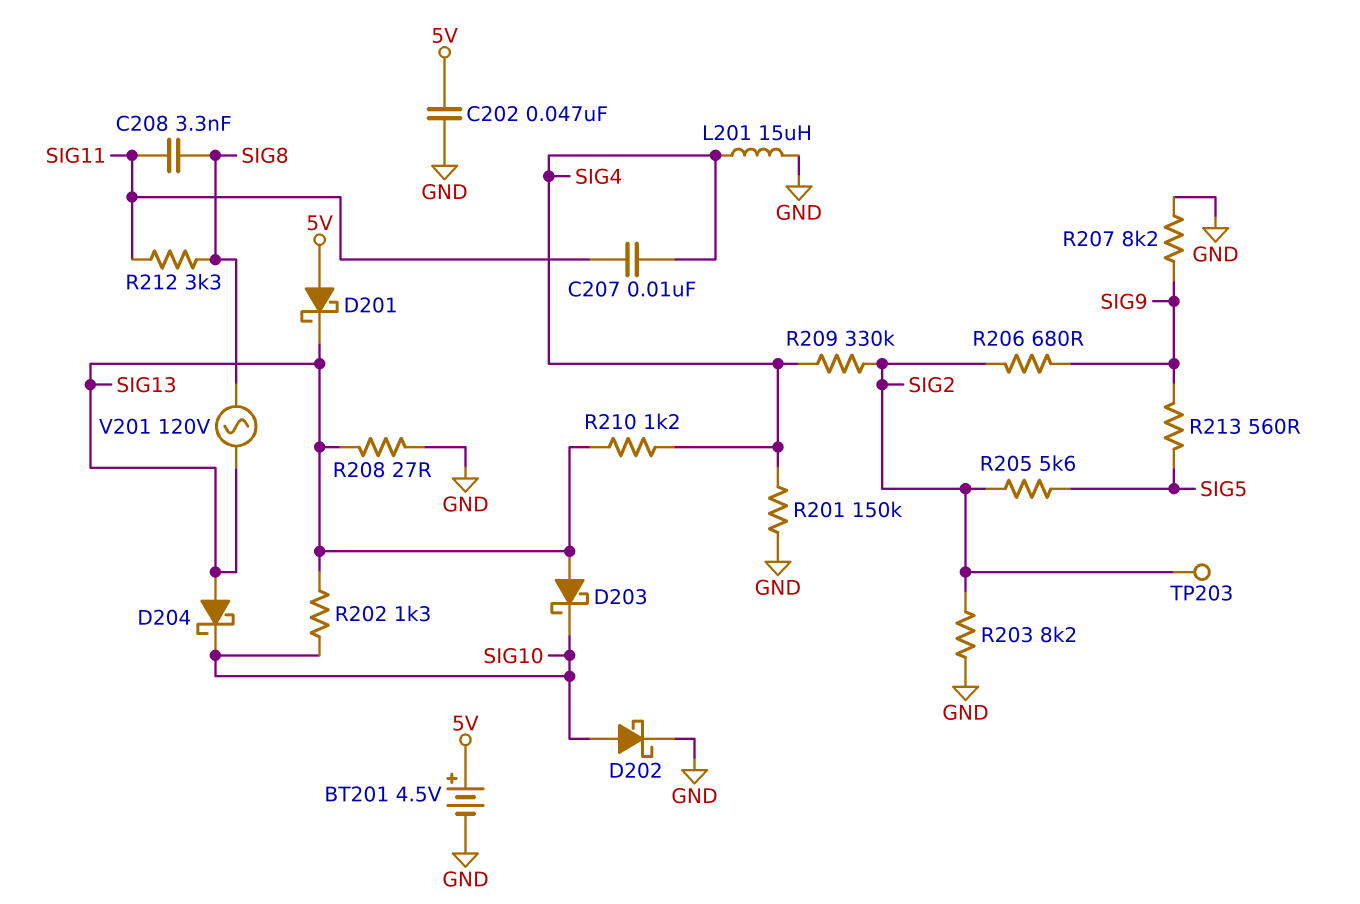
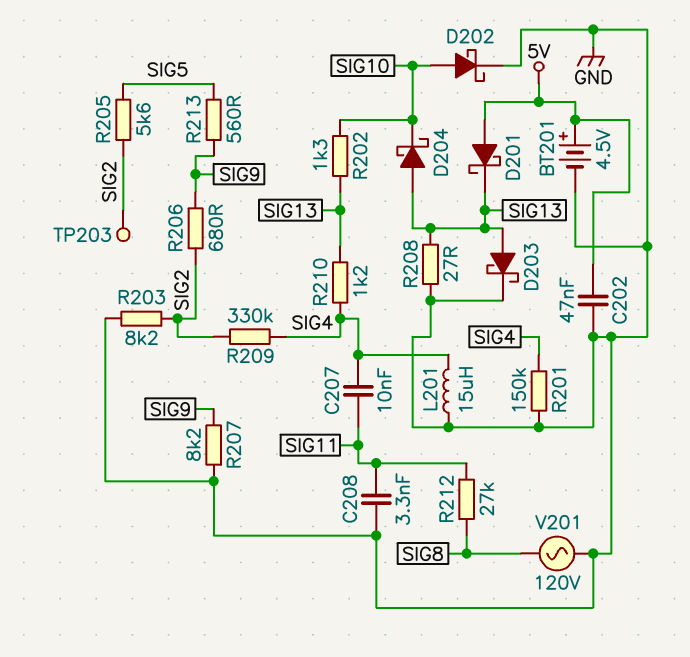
C208: 3.3nF (SIG8, SIG11) -> 3.3nF (GND, SIG11)
D203: schottky (A SIG13, K SIG10) -> schottky (A SIG13, K GND)
R212: 3.3k (SIG8, SIG11) -> 27k (SIG8, SIG11)
V201: AC 120V (SIG8, SIG13) -> AC 120V (GND, SIG8)

